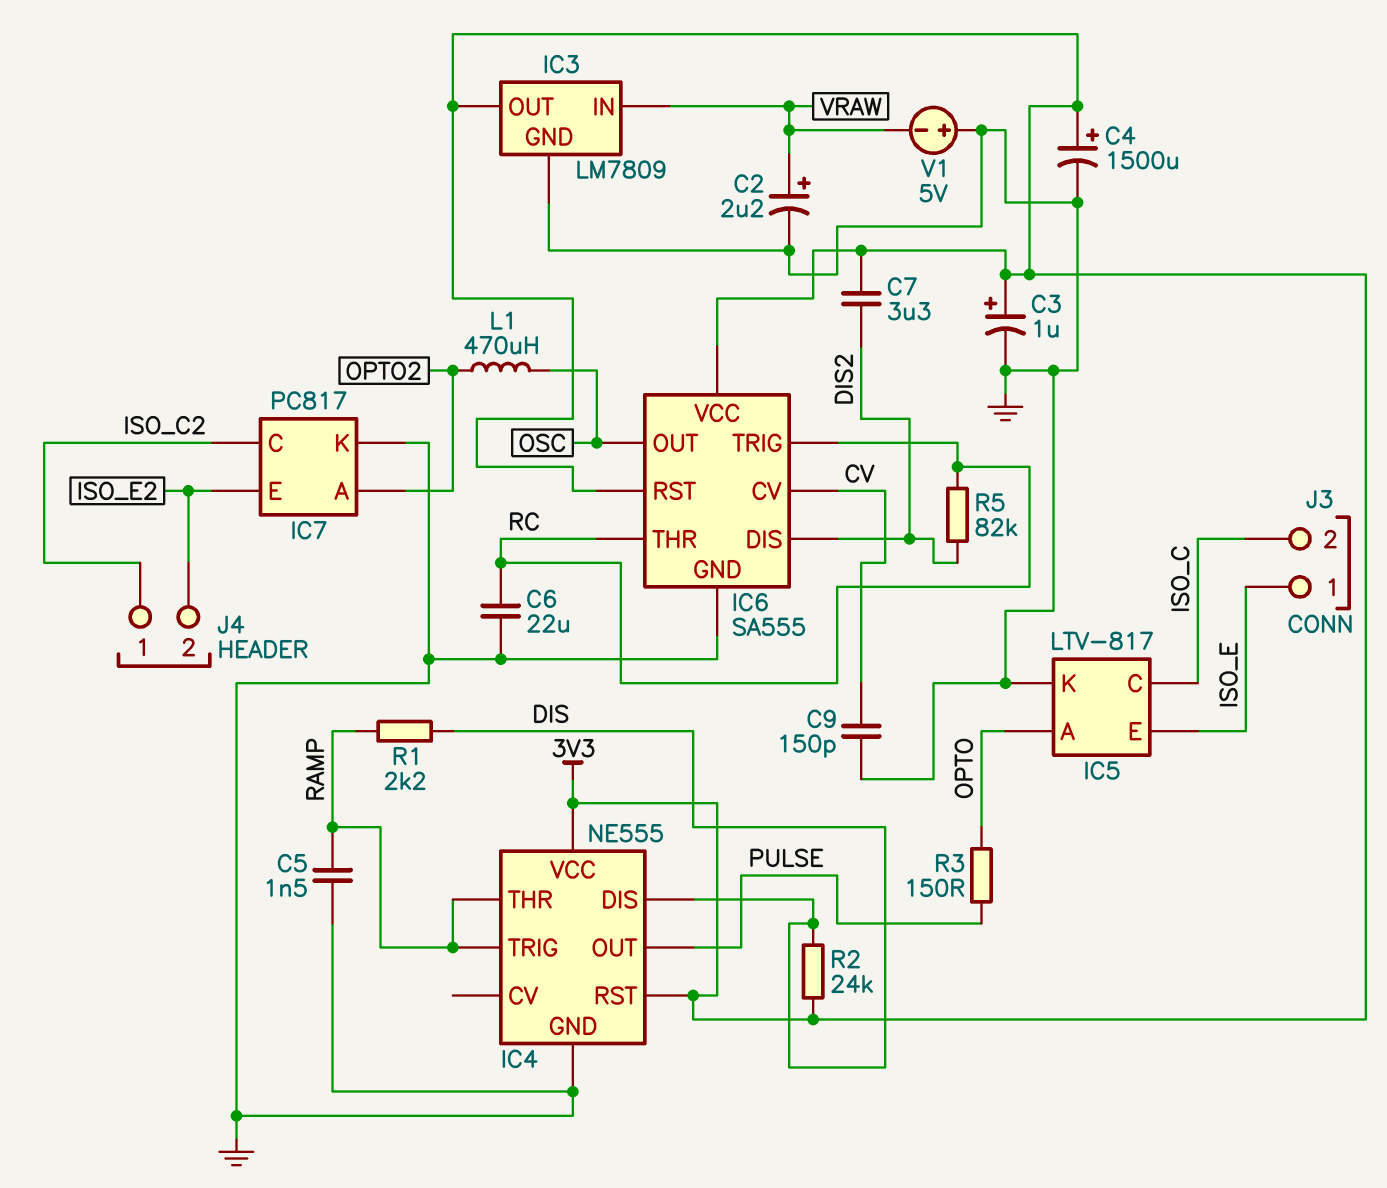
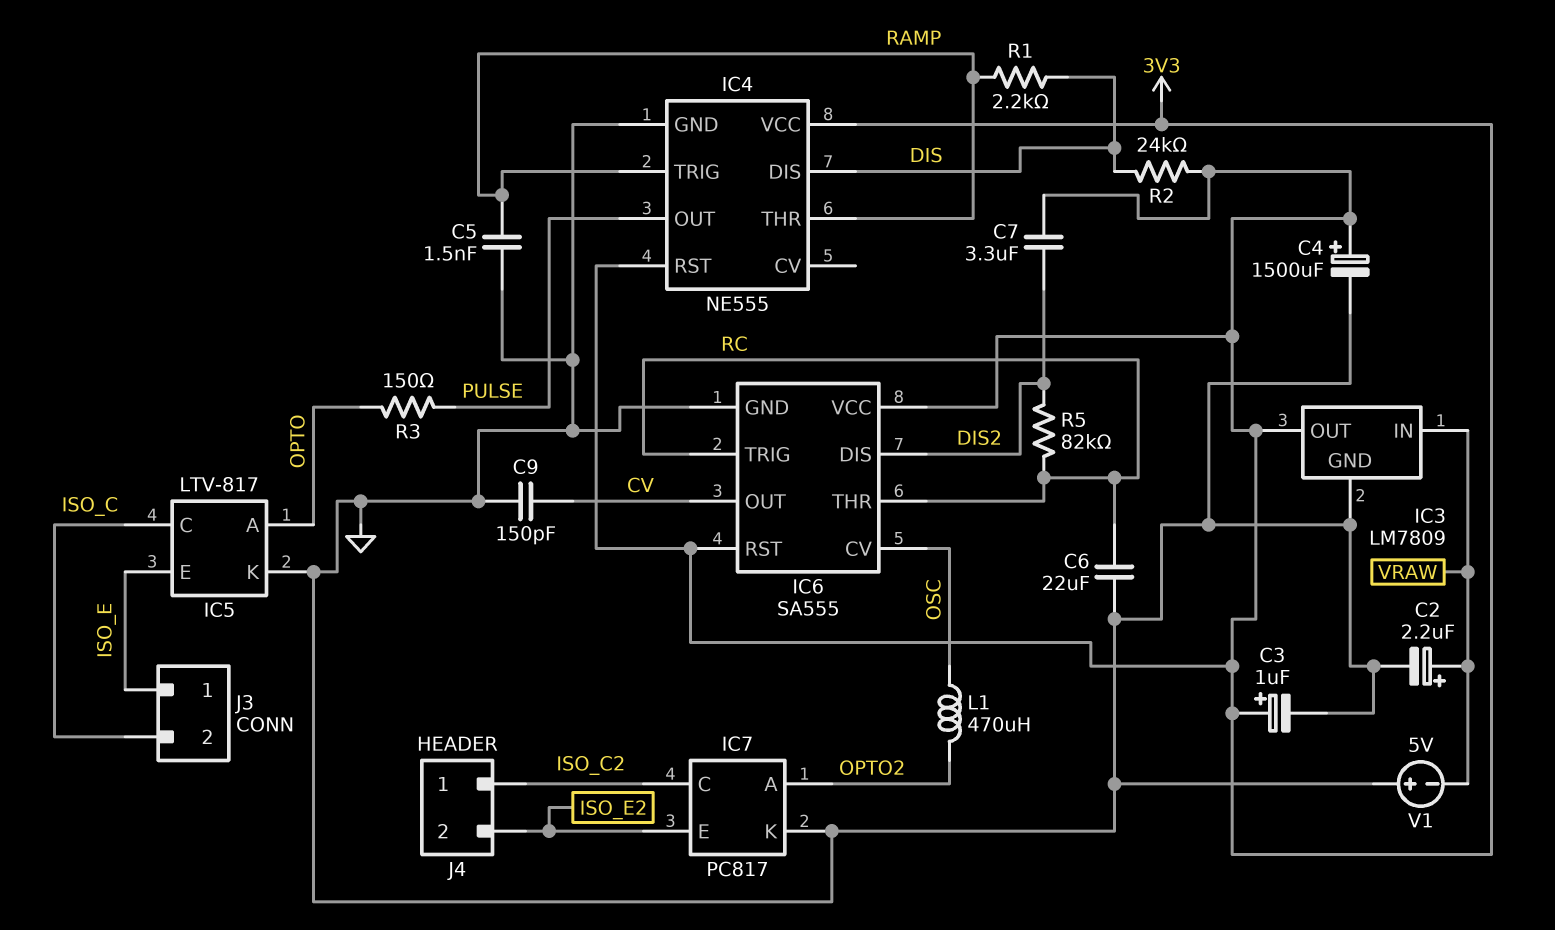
IC6 pin CV: CV -> OSC
IC6 pin OUT: OSC -> CV

